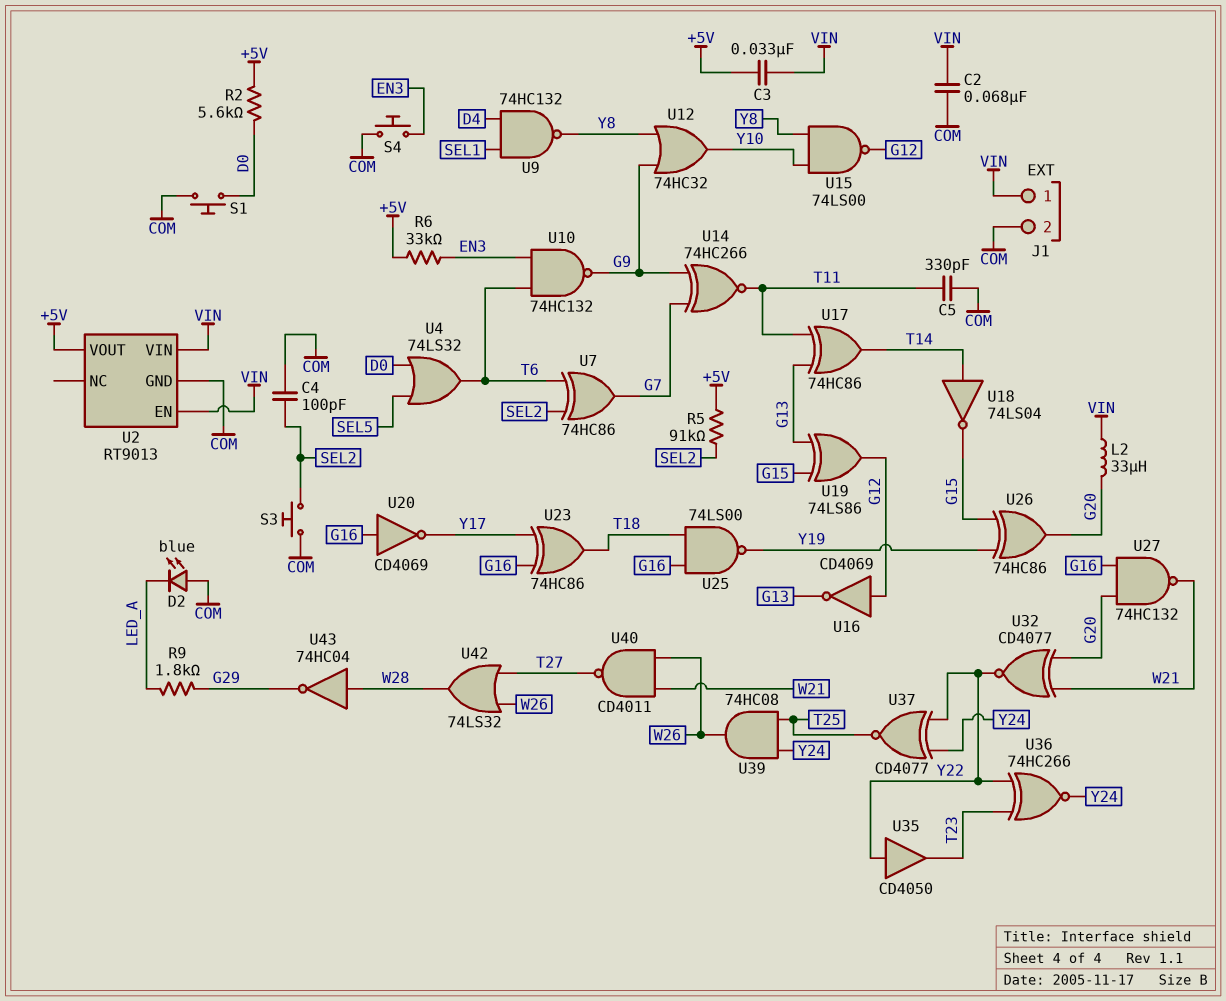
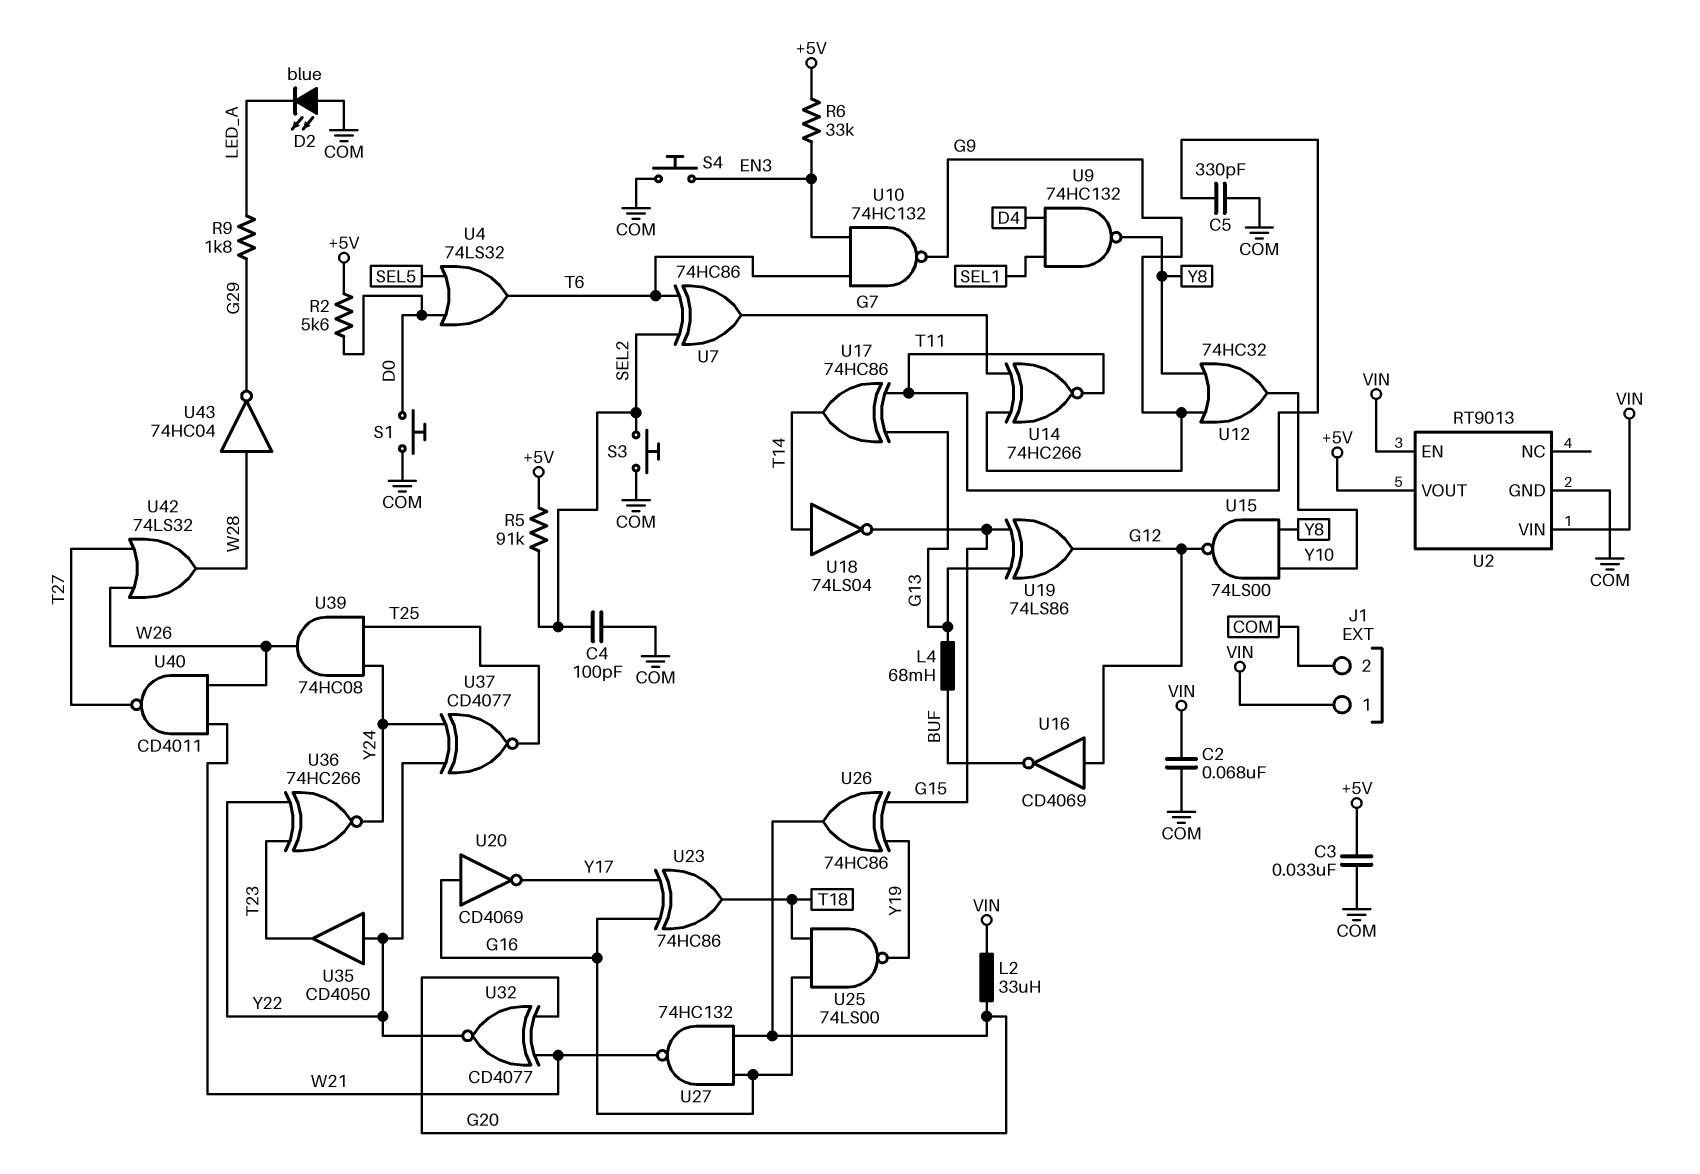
C3: 33nF (+5V, VIN) -> 33nF (+5V, COM)
L4: none -> 68mH (BUF, G13)
U16: NOT CD4069 (in G12, out G13) -> NOT CD4069 (in G12, out BUF)

